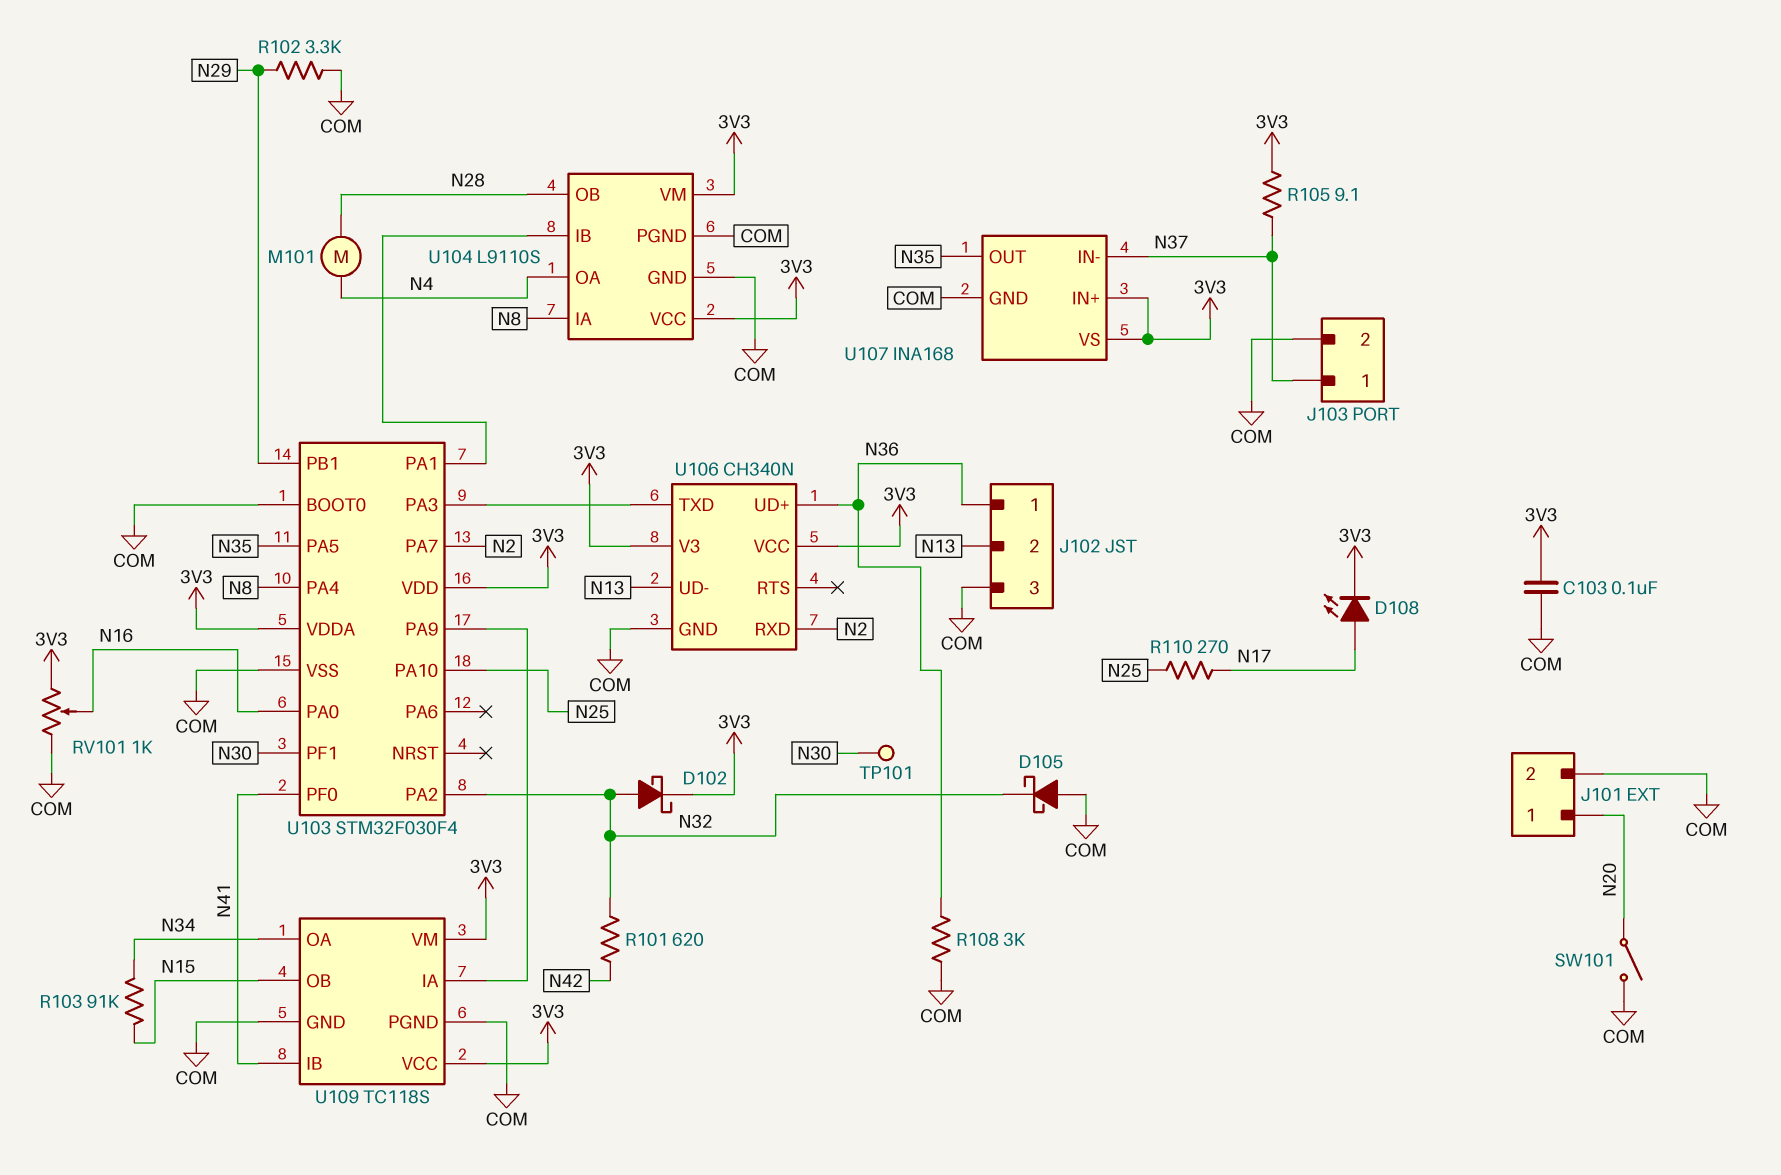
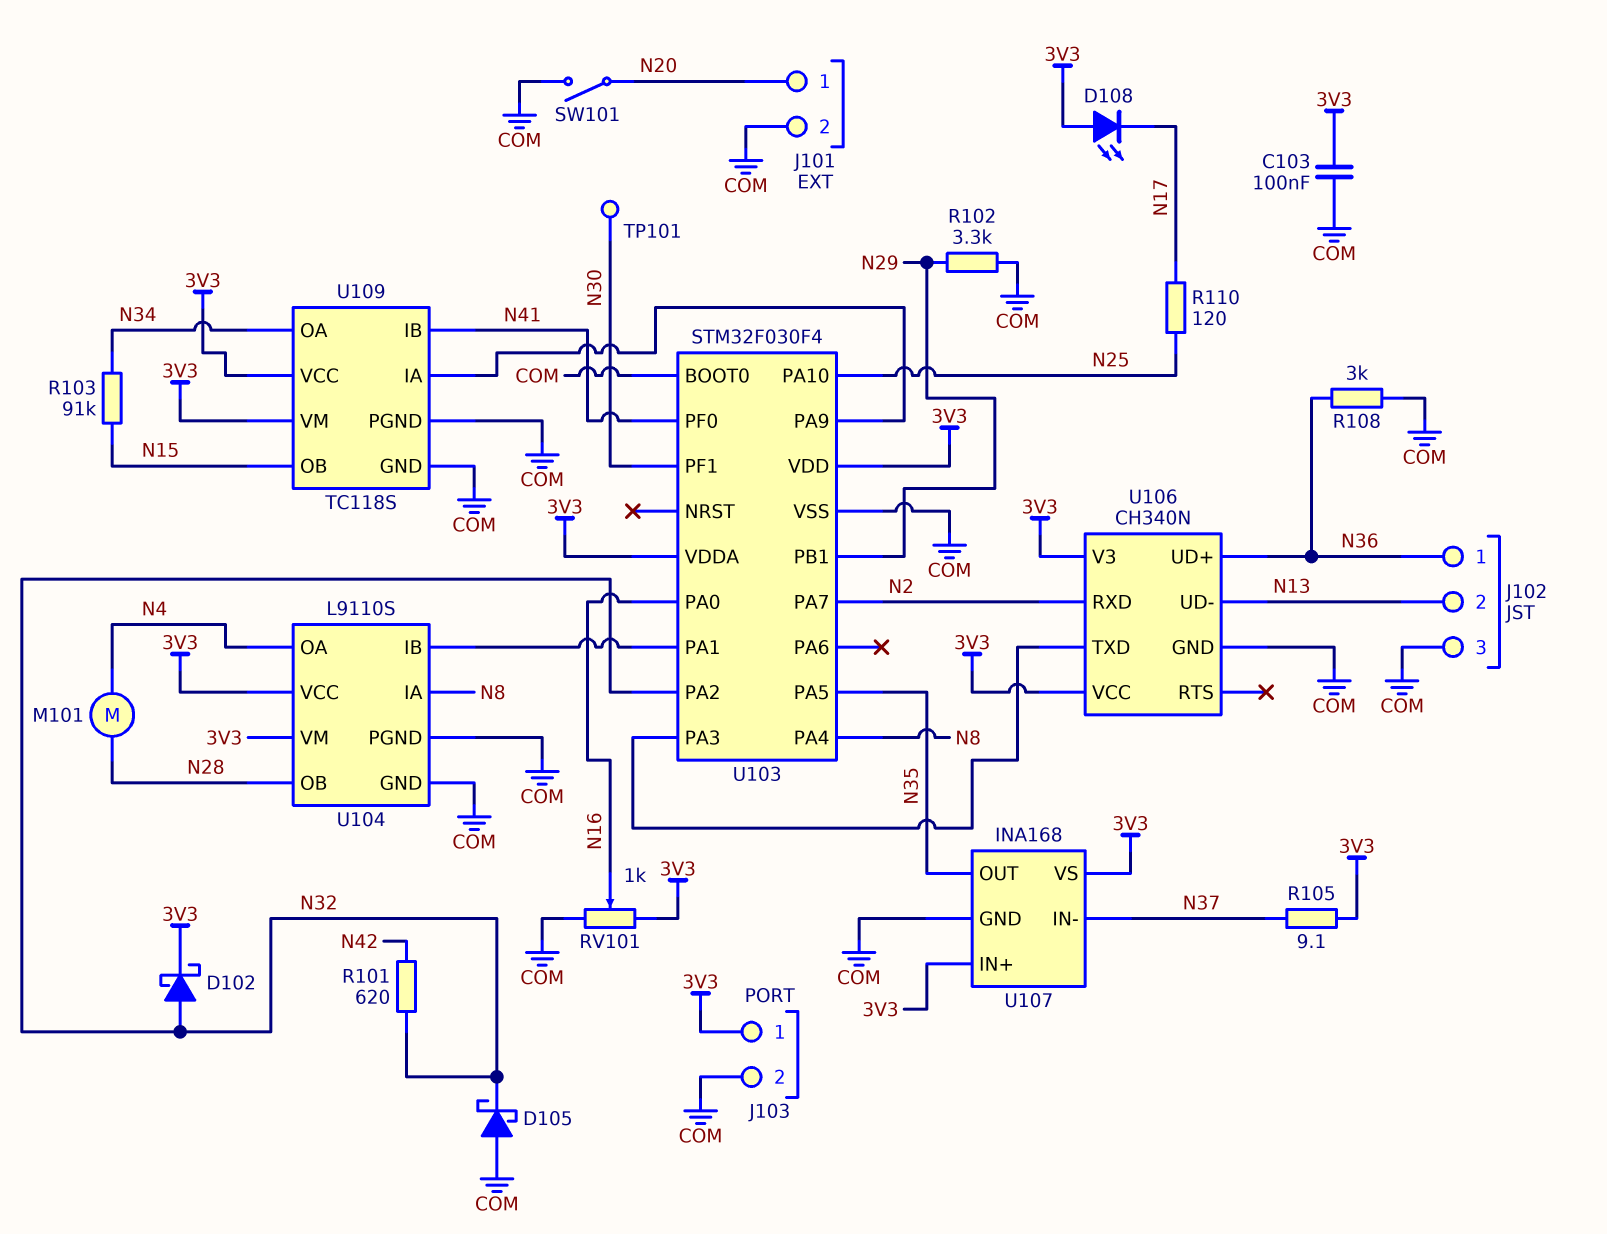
D108: LED (A N17, K 3V3) -> LED (A 3V3, K N17)
J103 pin 1: N37 -> 3V3
R110: 270 (N17, N25) -> 120 (N17, N25)

